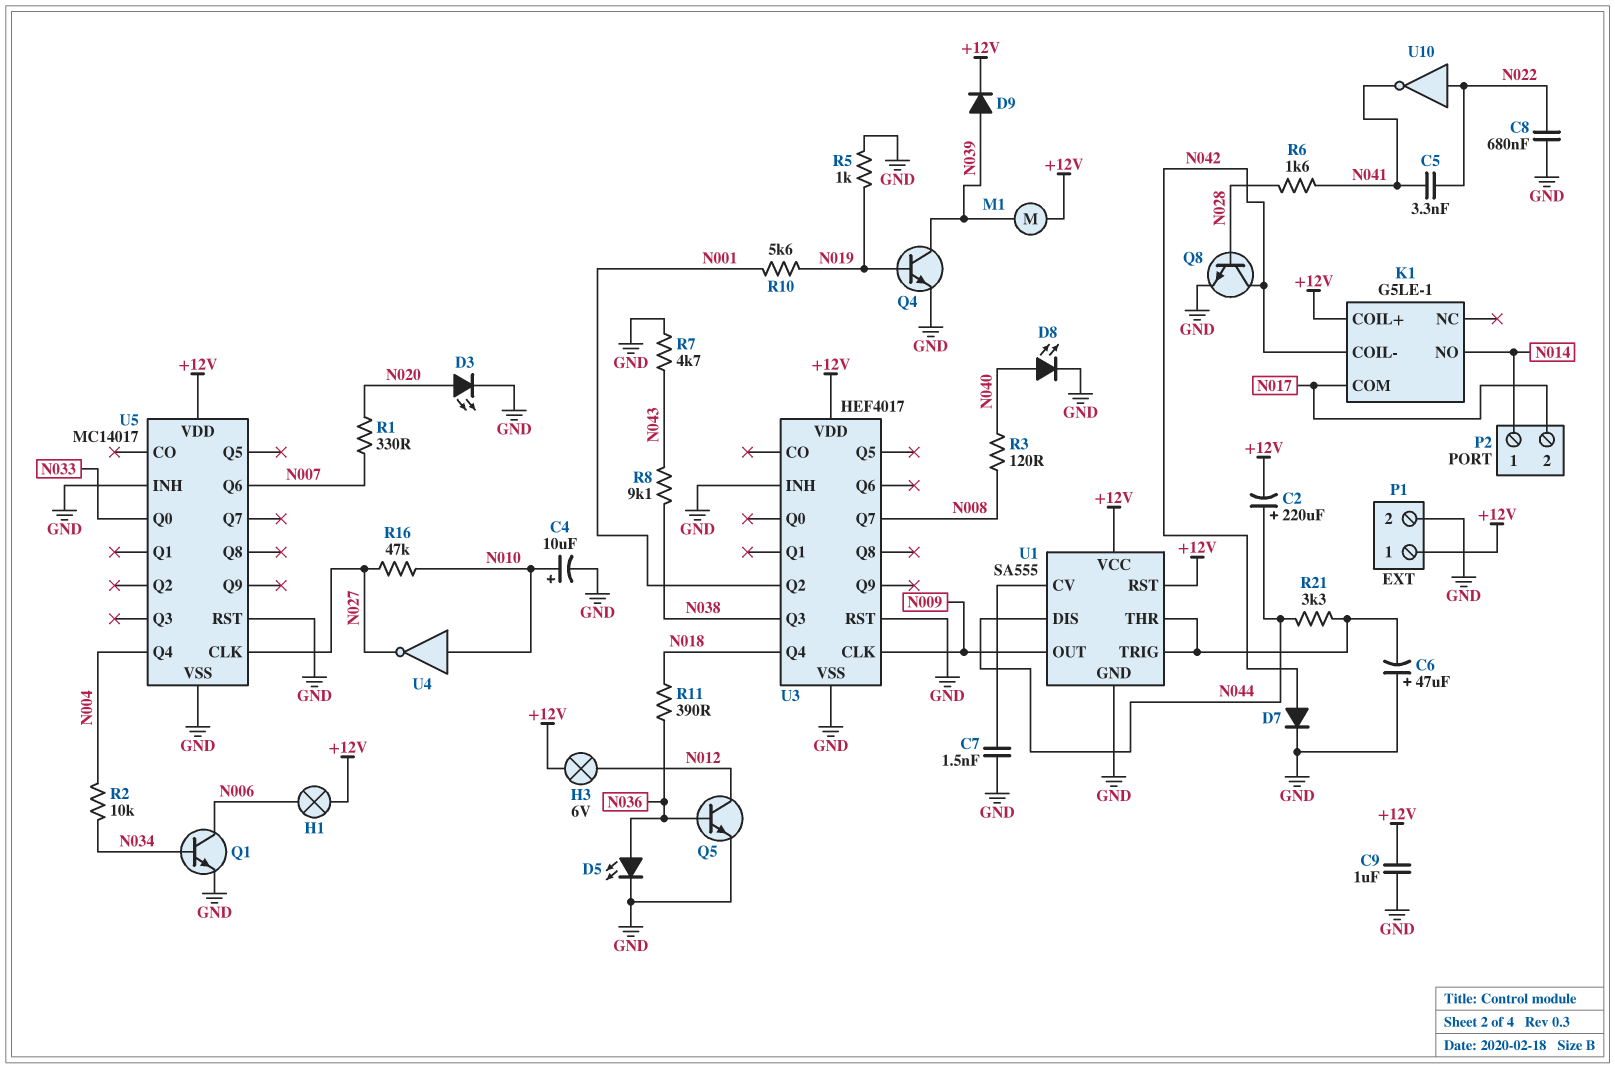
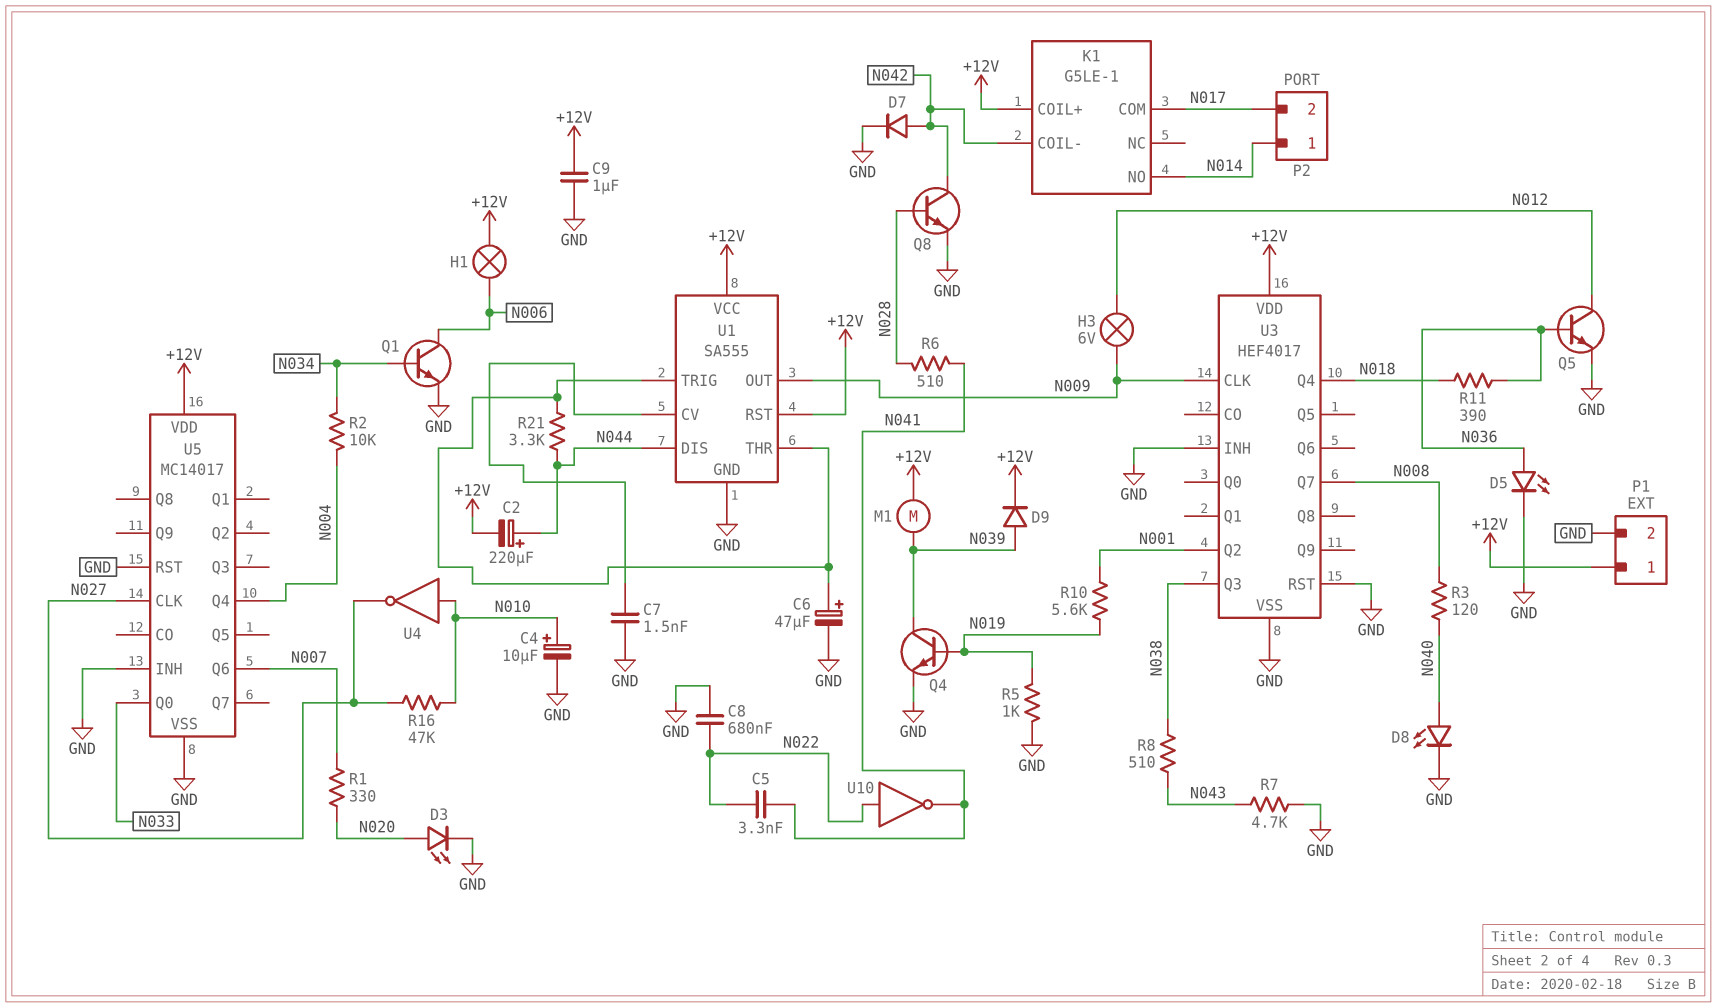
C6: 47uF (plus GND, minus U1/THR) -> 47uF (plus U1/THR, minus GND)
H3: lamp 6V (+12V, N012) -> lamp 6V (N009, N012)
R6: 1.6k (N028, N041) -> 510 (N028, N041)
R8: 9.1k (N038, N043) -> 510 (N038, N043)

